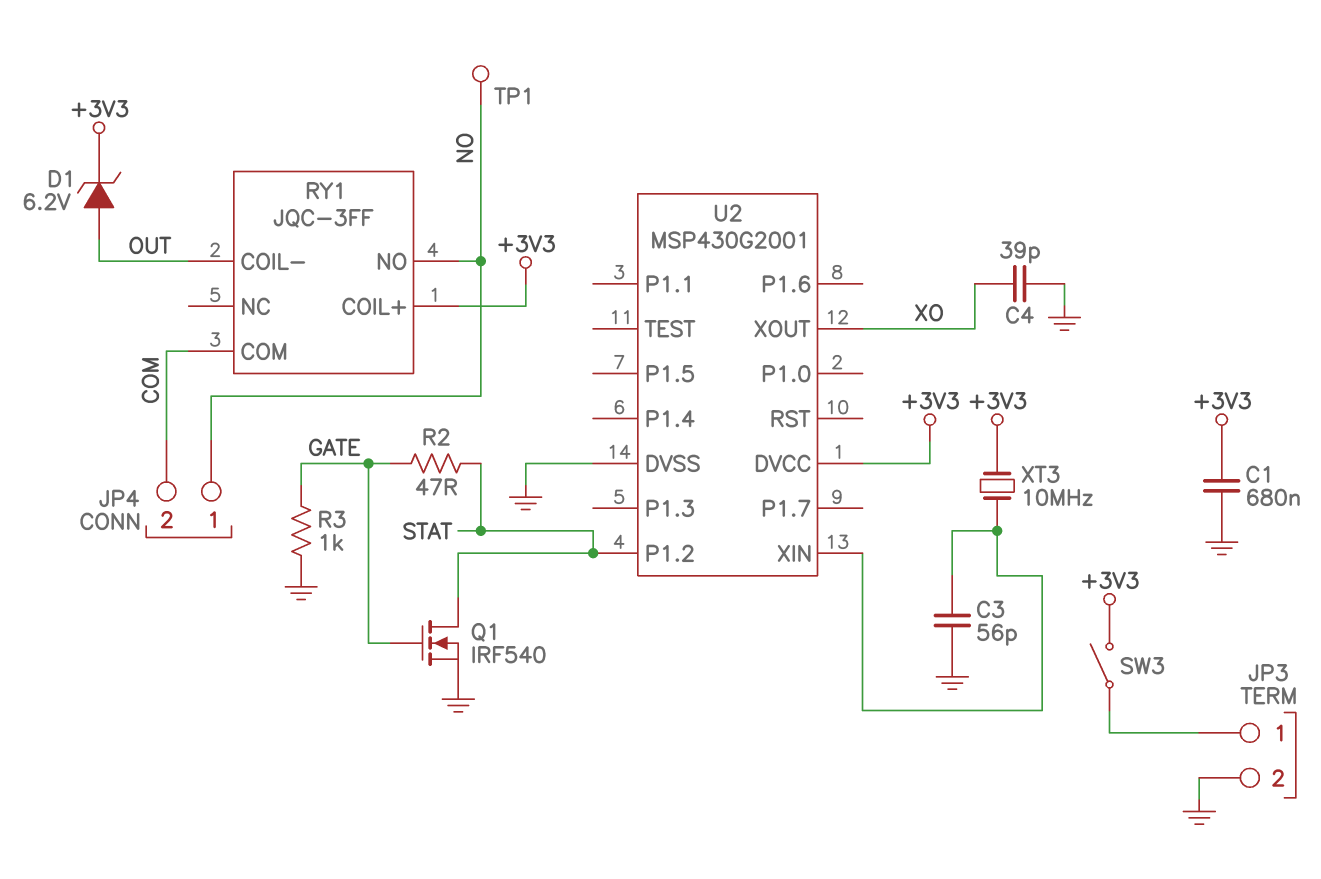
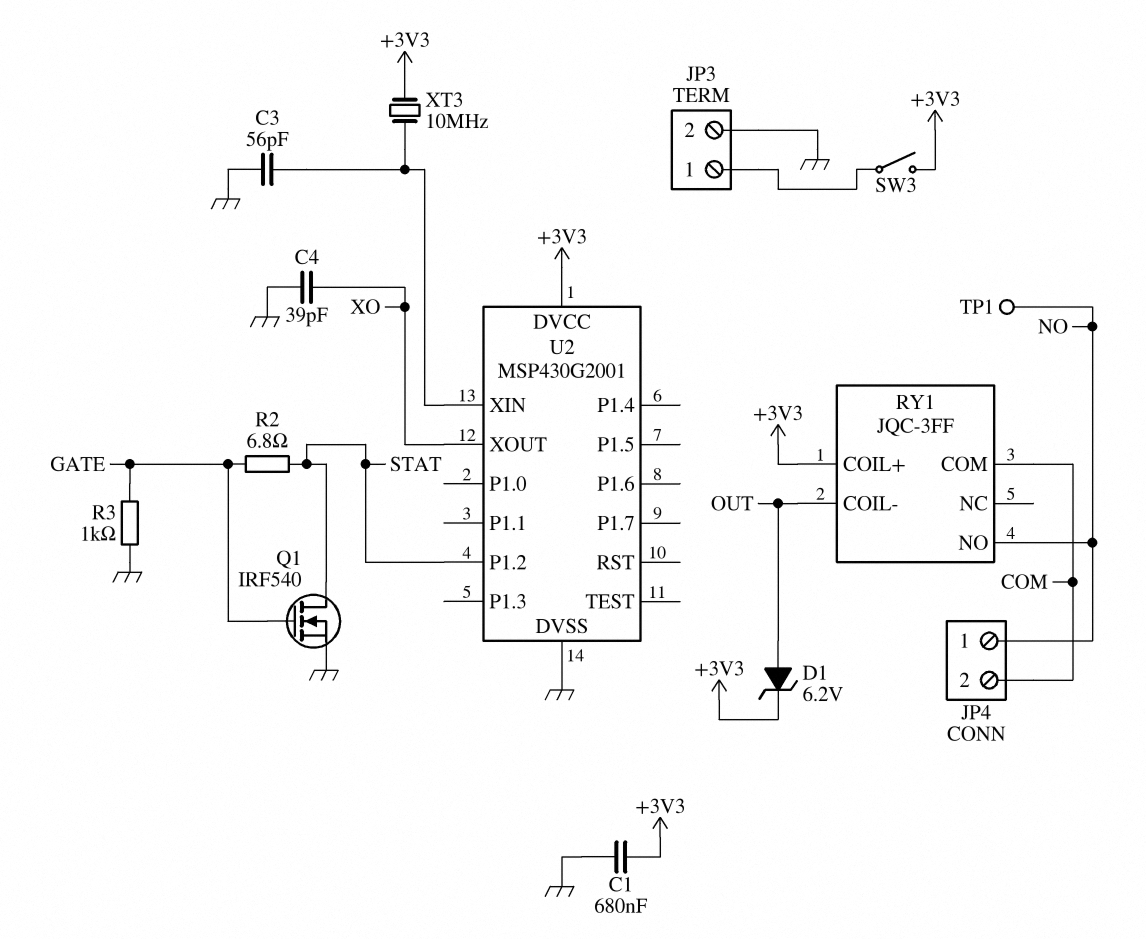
R2: 47 (GATE, STAT) -> 6.8 (GATE, STAT)

